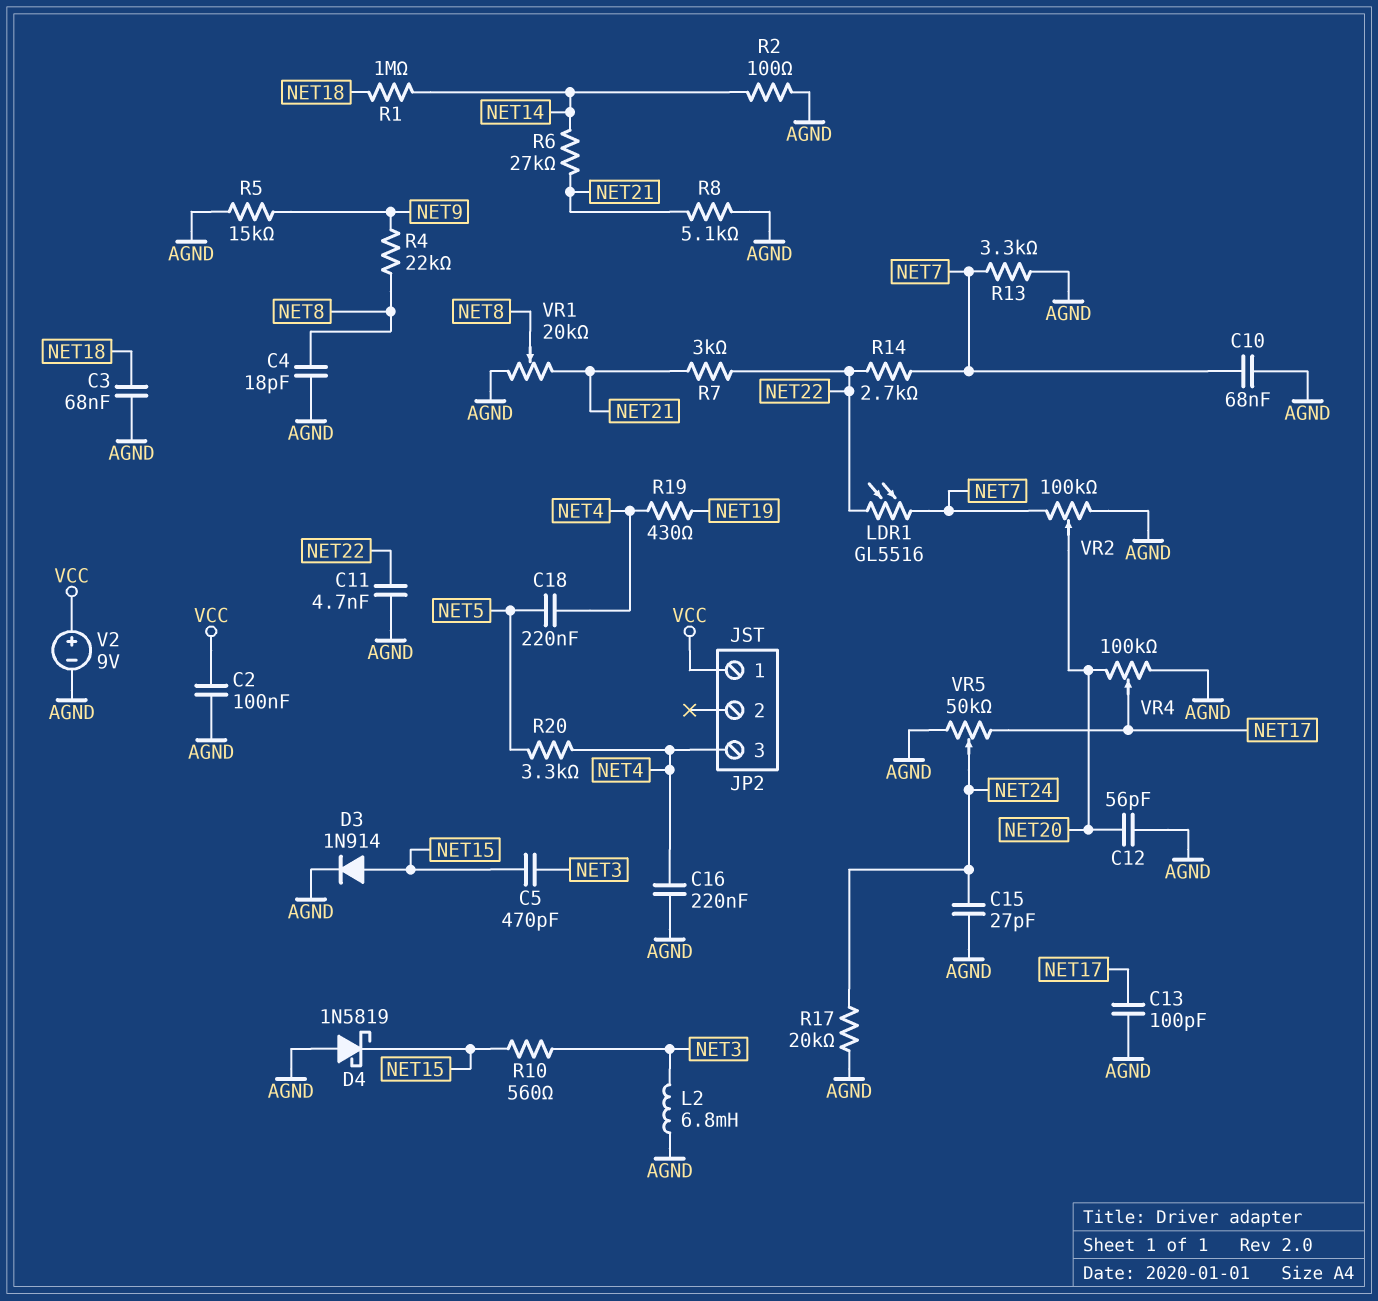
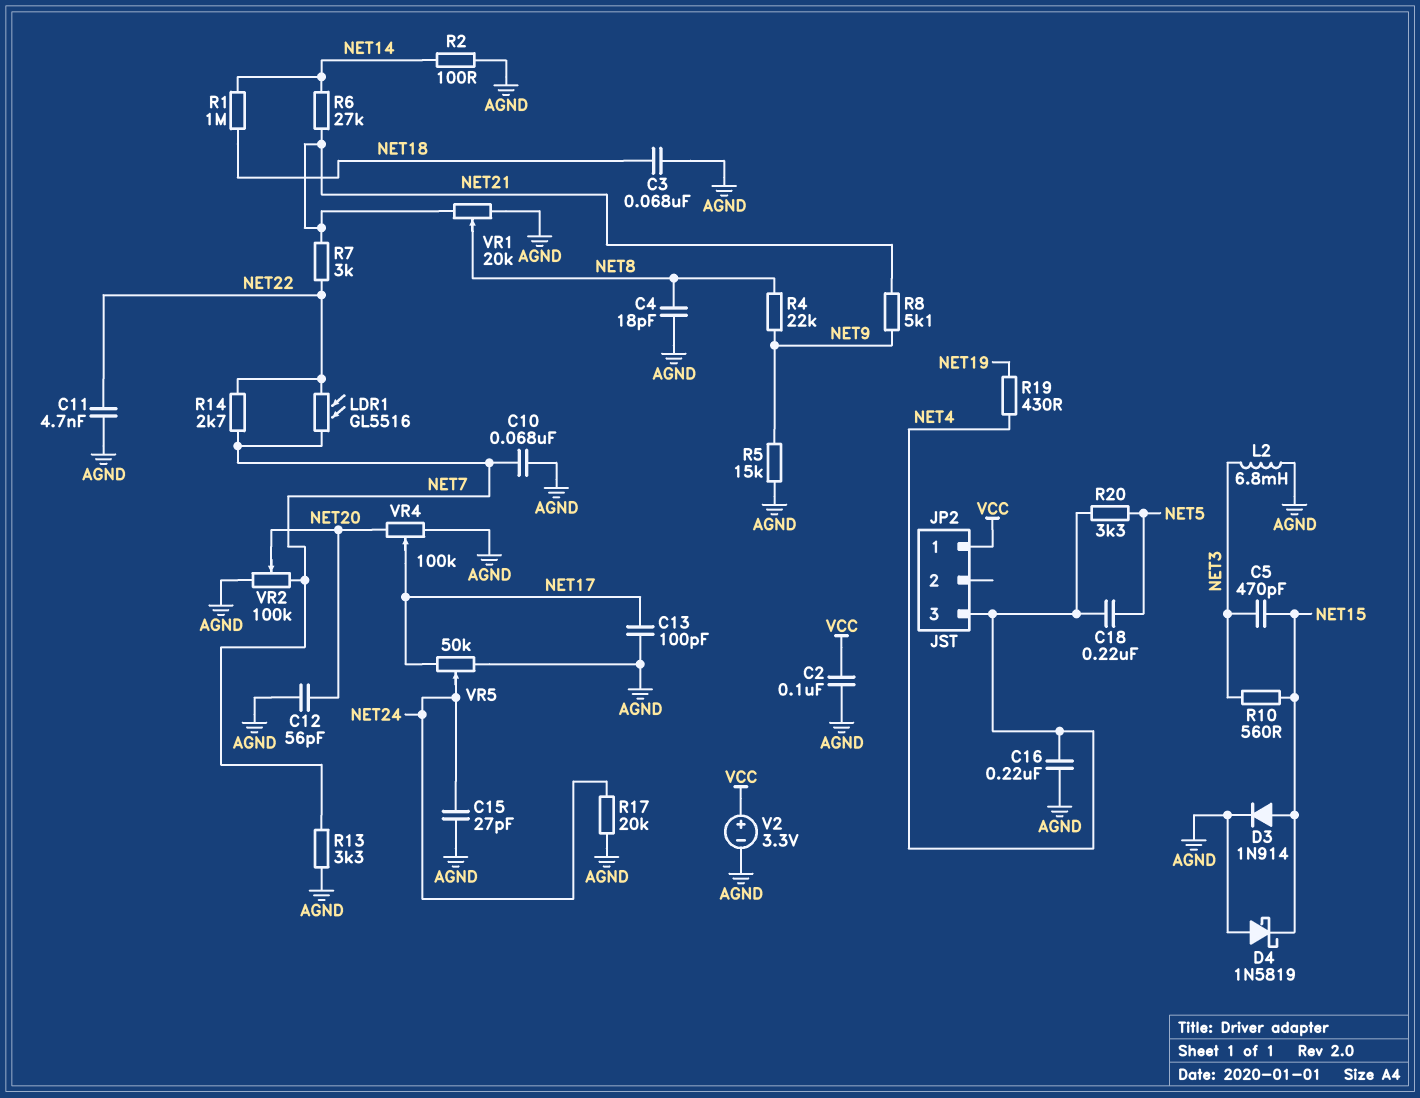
R8: 5.1k (AGND, NET21) -> 5.1k (NET9, NET21)
V2: 9V (plus VCC, minus AGND) -> 3.3V (plus VCC, minus AGND)

